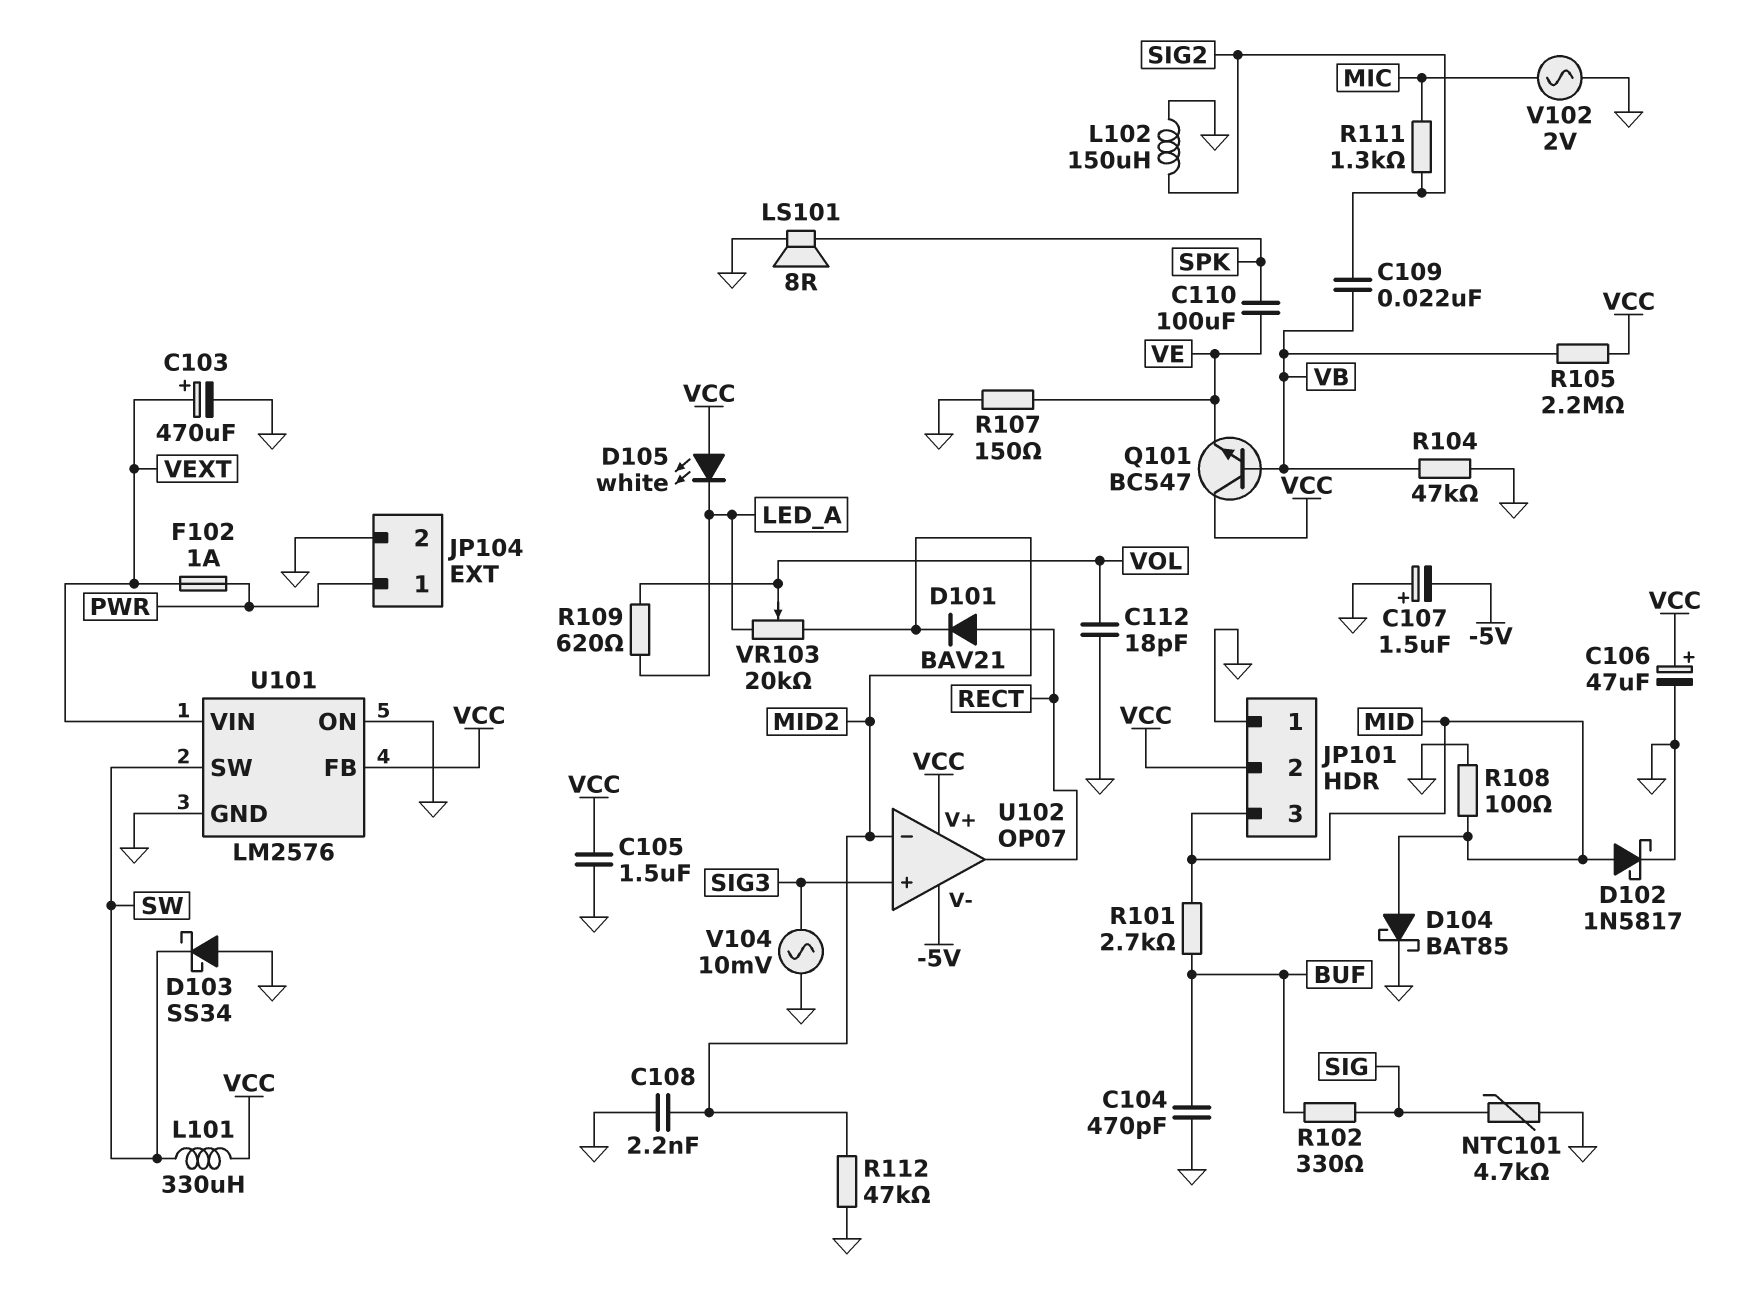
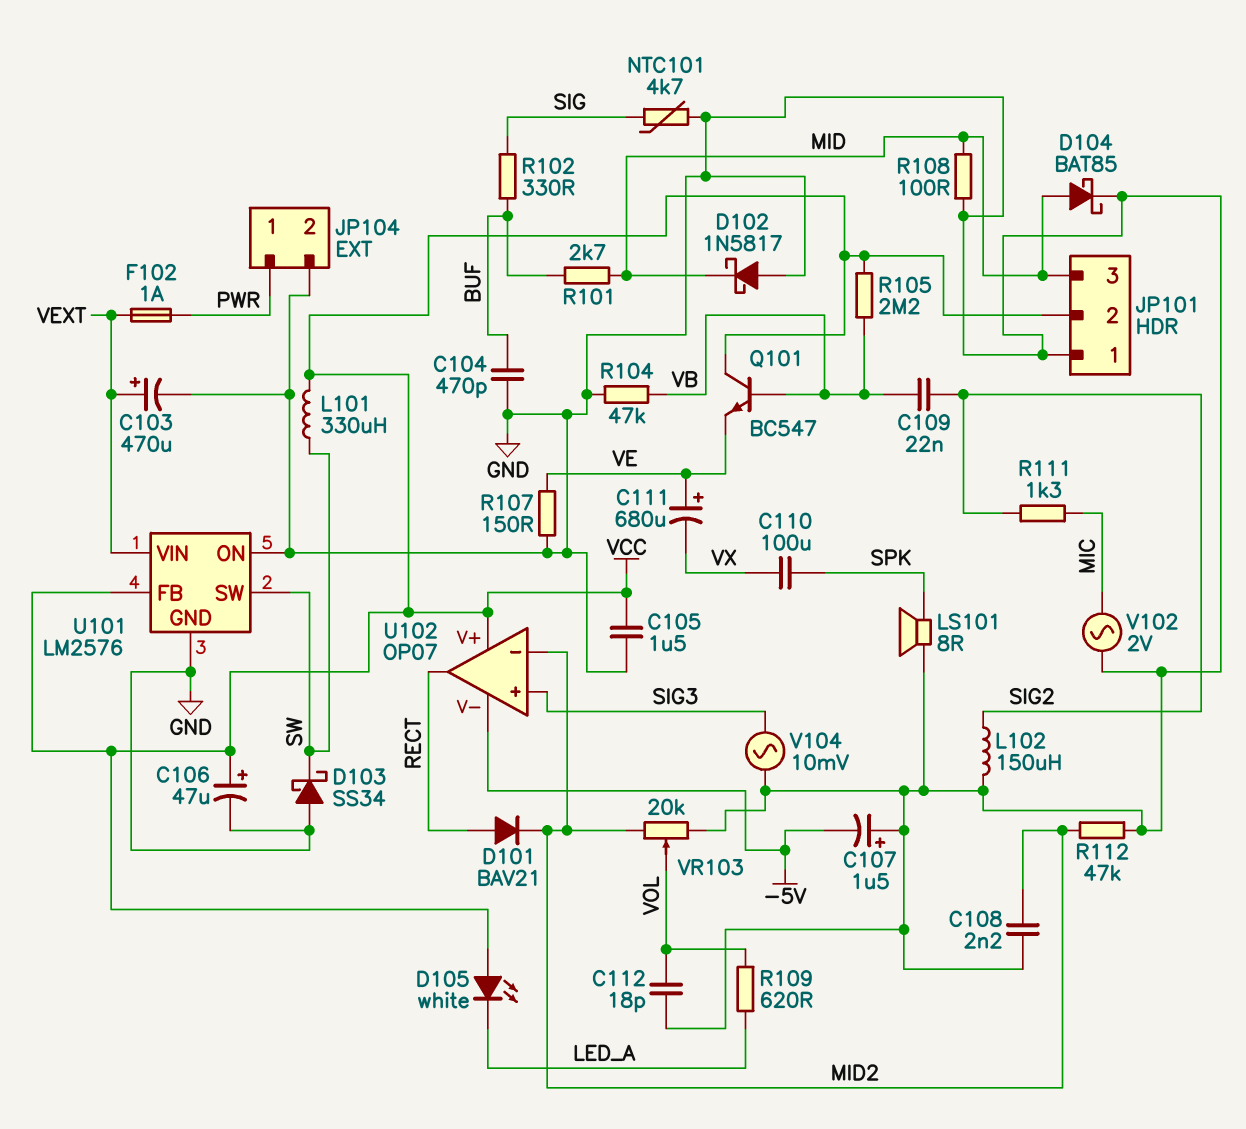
C110: 100uF (SPK, VE) -> 100uF (SPK, VX)
C111: none -> 680uF (plus VE, minus VX)
D102: schottky 1N5817 (A MID, K GND) -> schottky 1N5817 (A GND, K MID)
VR103: 20k (LED_A, MID2, wiper VOL) -> 20k (GND, MID2, wiper VOL)

